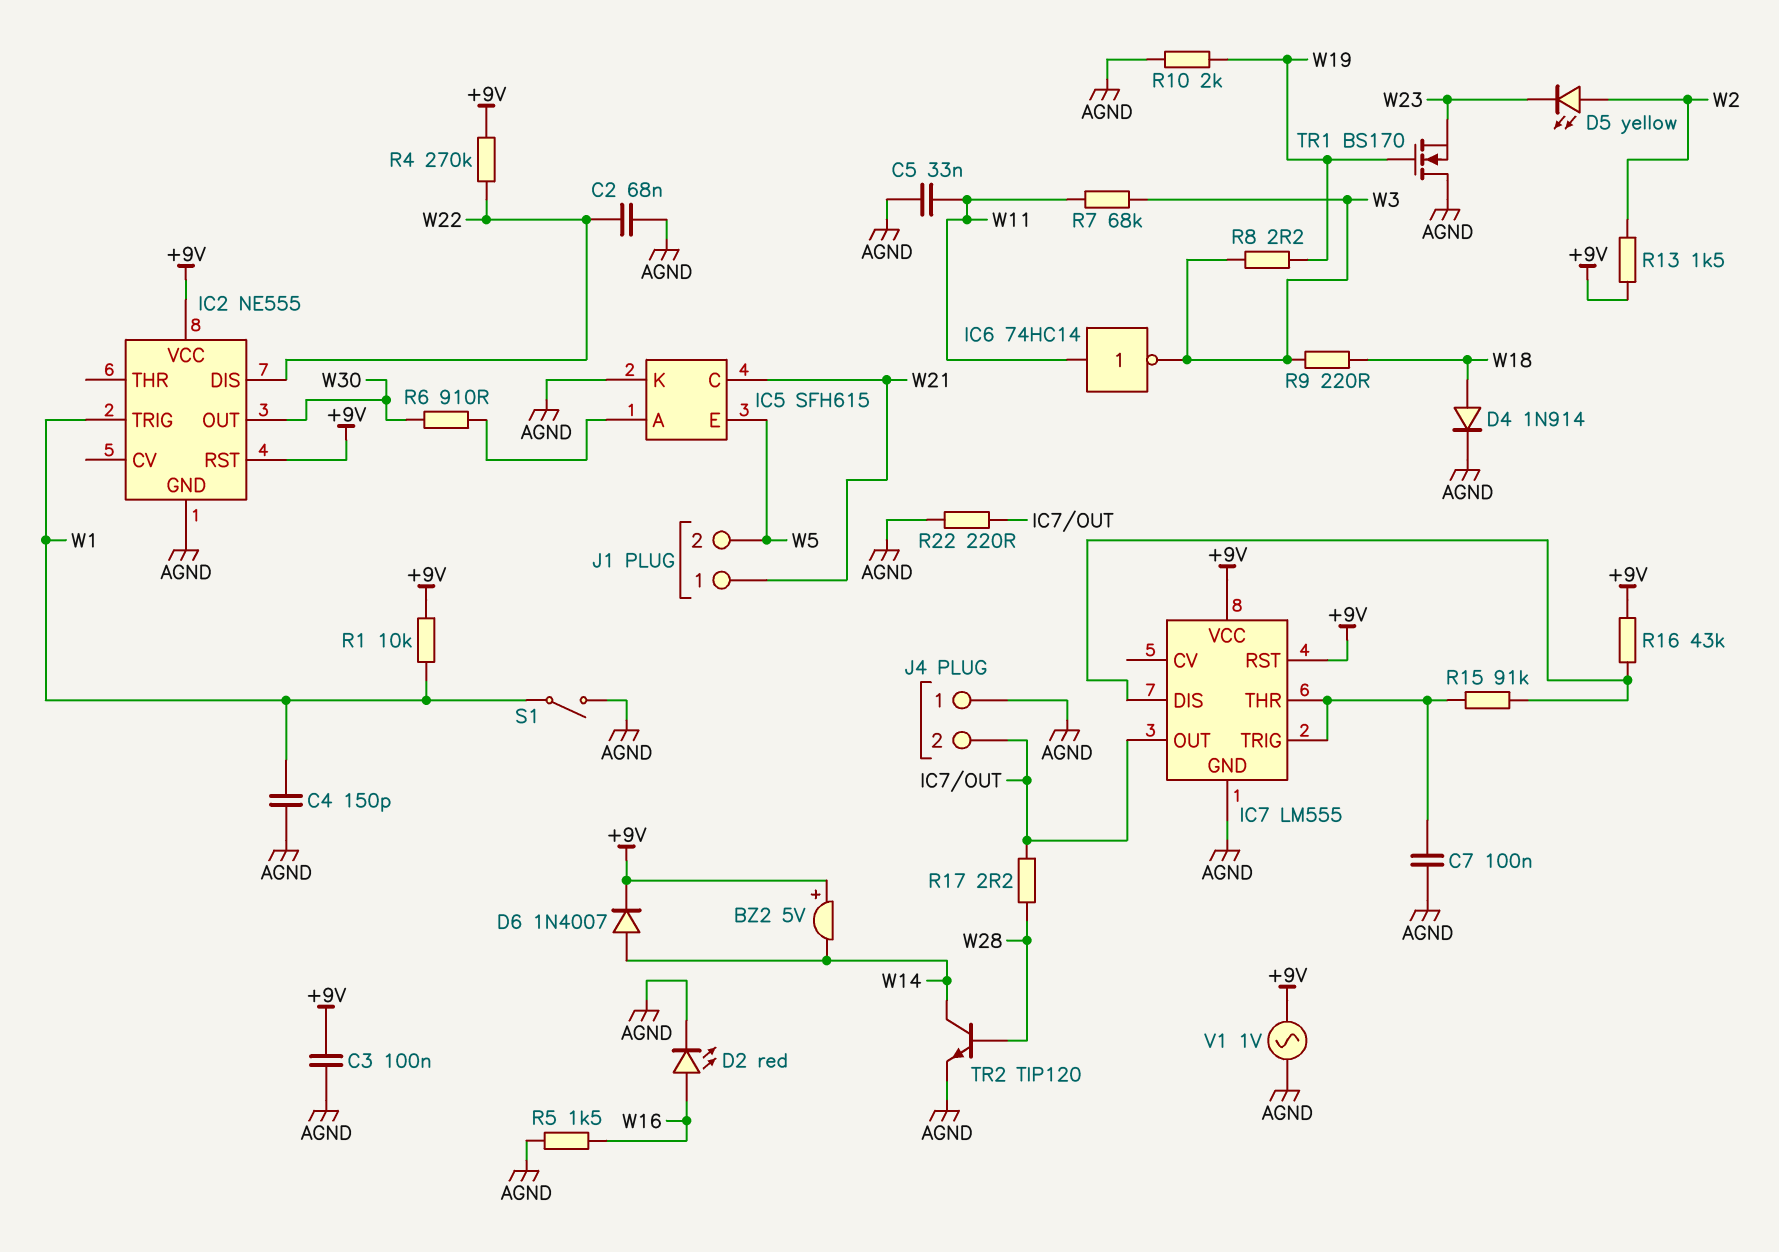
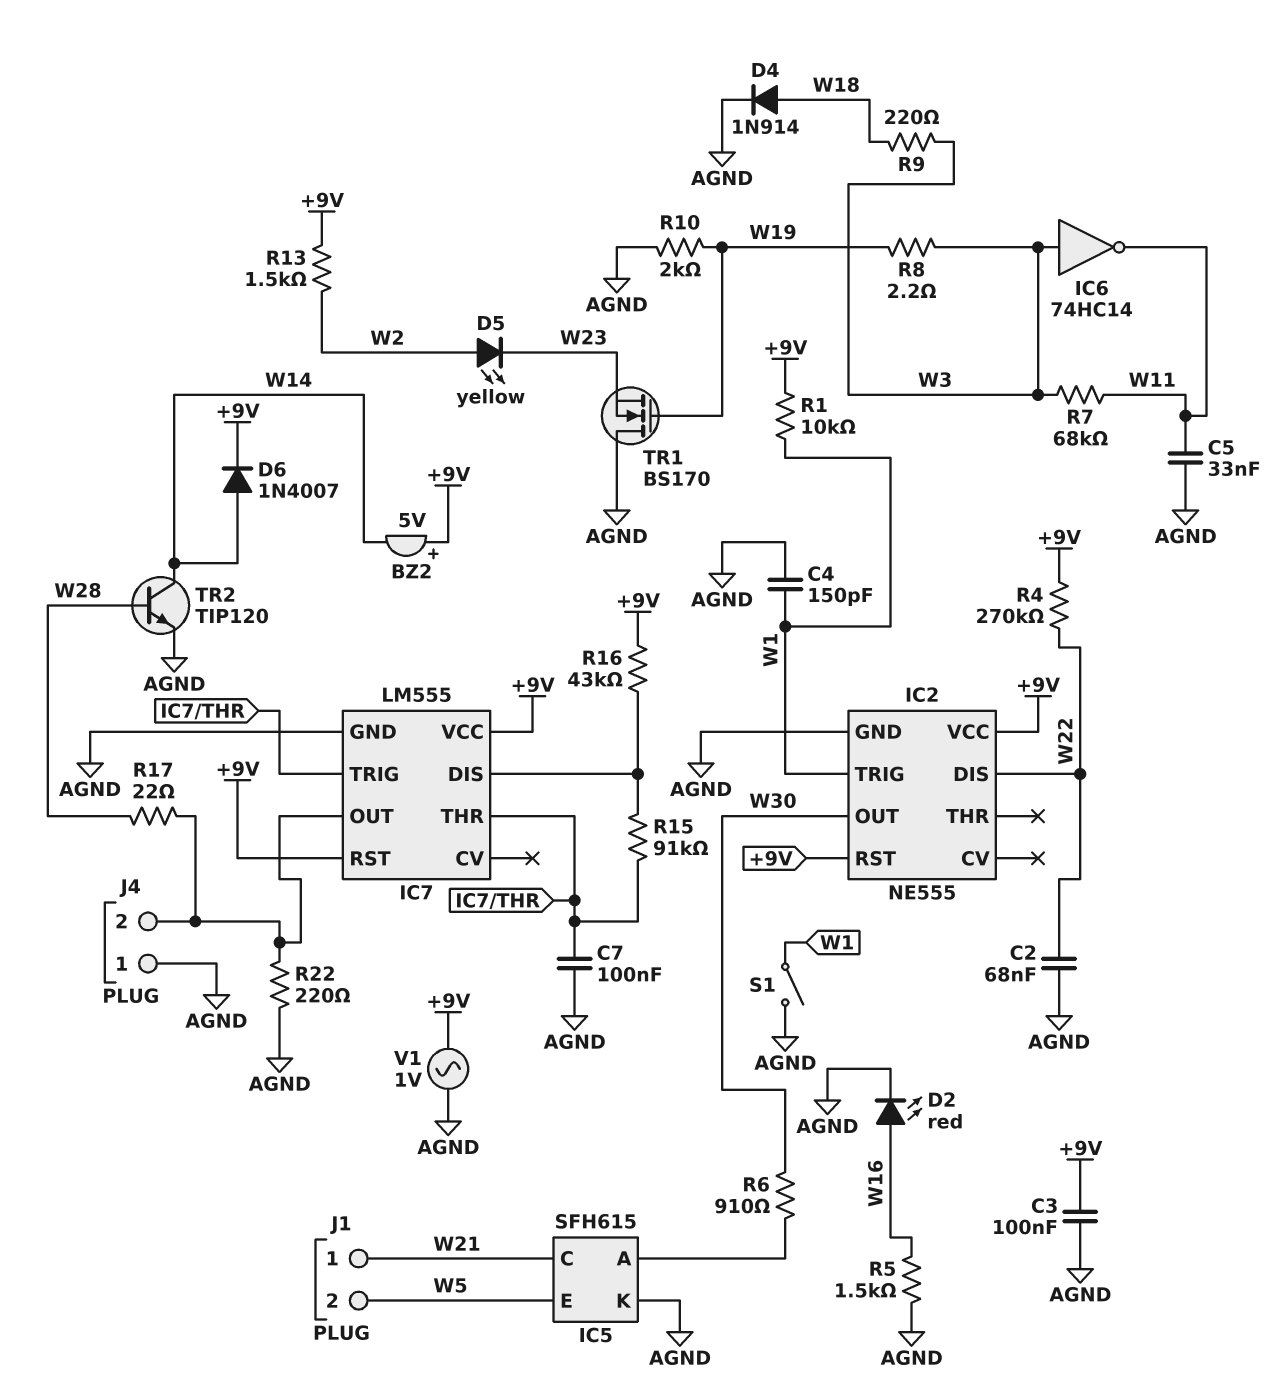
IC6: NOT 74HC14 (in W11, out W3) -> NOT 74HC14 (in W3, out W11)
R17: 2.2 (IC7/OUT, W28) -> 22 (IC7/OUT, W28)

